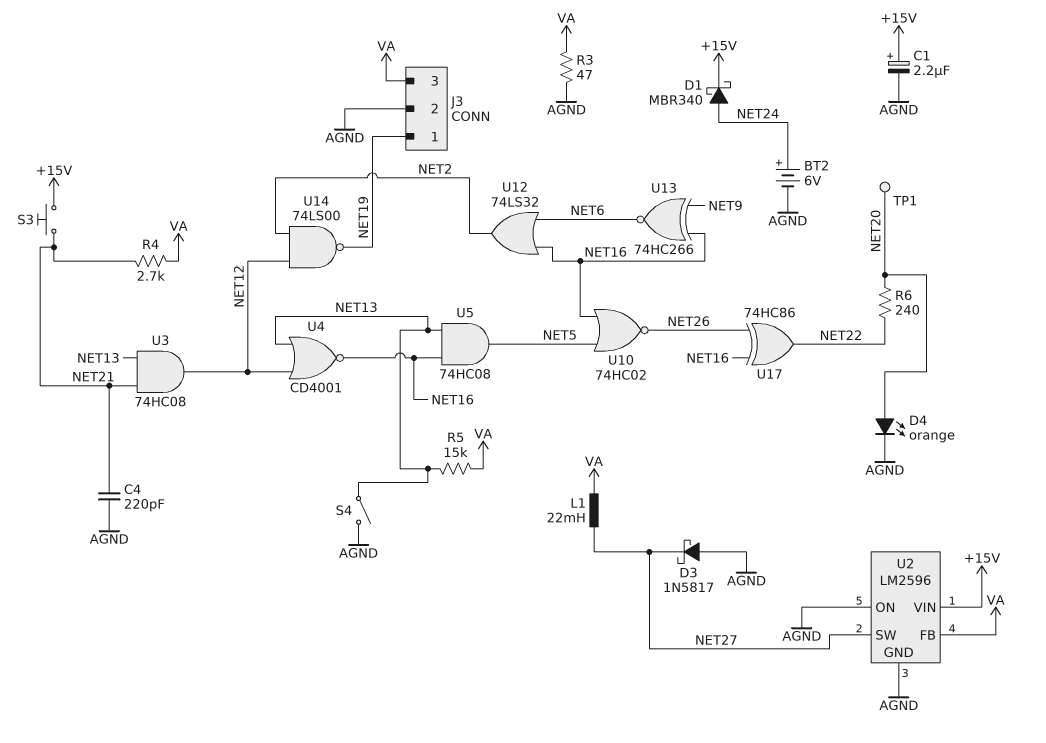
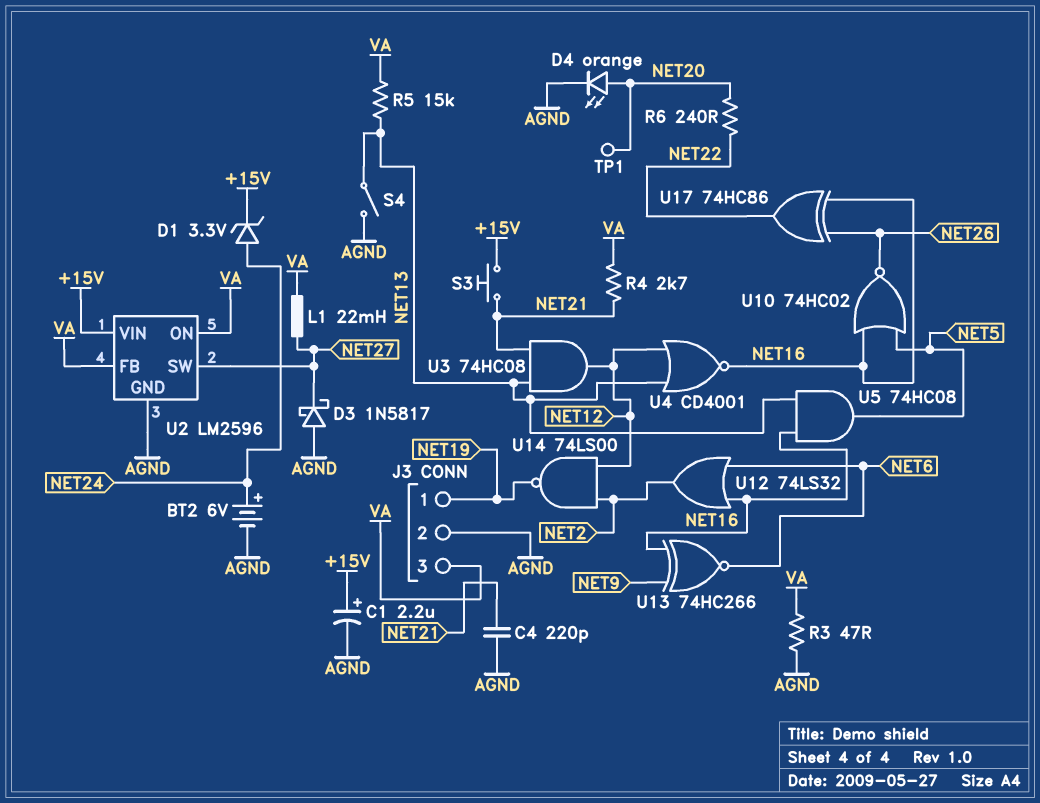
D1: schottky MBR340 (A NET24, K +15V) -> zener 3.3V (A NET24, K +15V)
U2 pin ON: AGND -> VA

